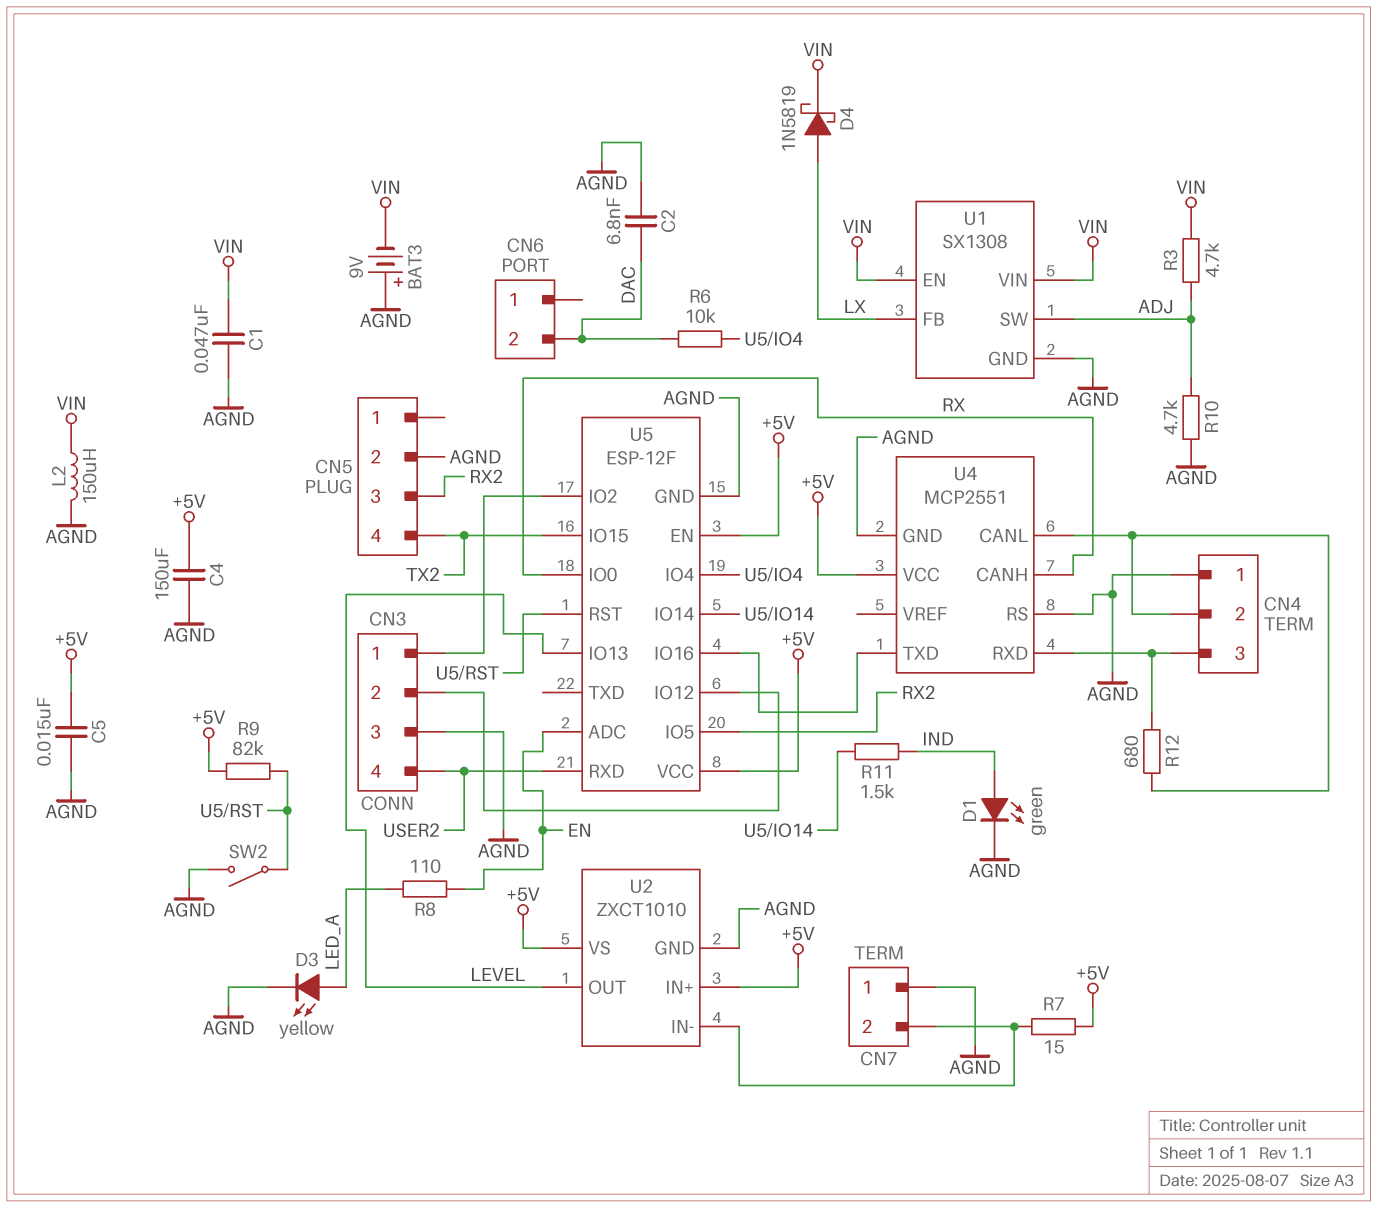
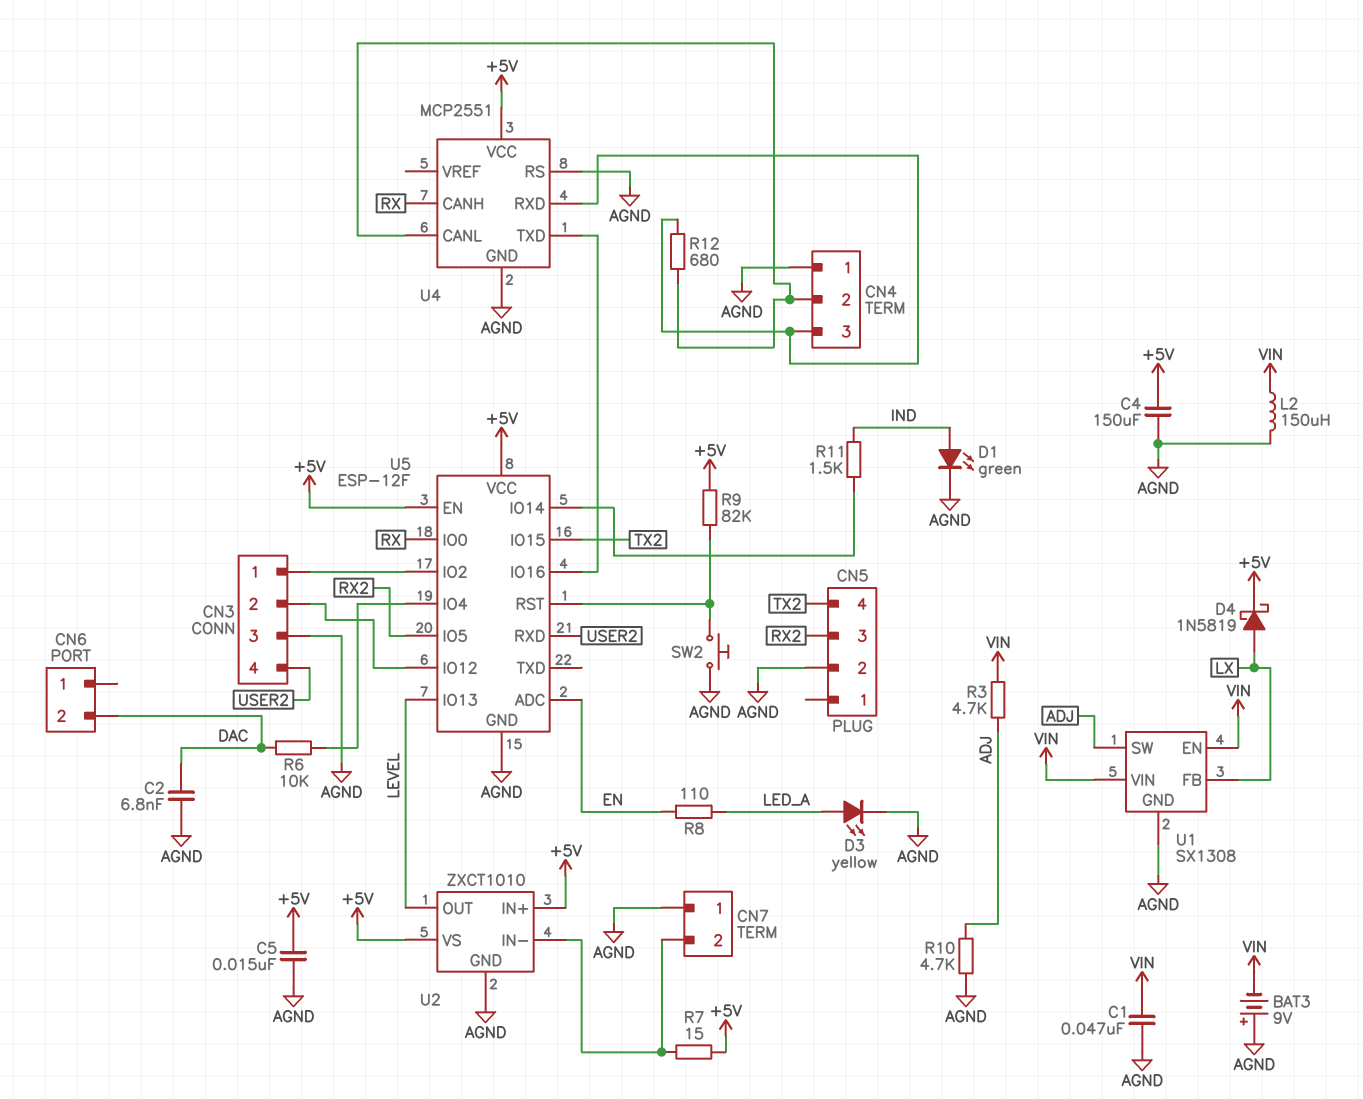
D4: schottky 1N5819 (A LX, K VIN) -> schottky 1N5819 (A LX, K +5V)
SW2: switch (AGND, U5/RST) -> button (AGND, U5/RST)

